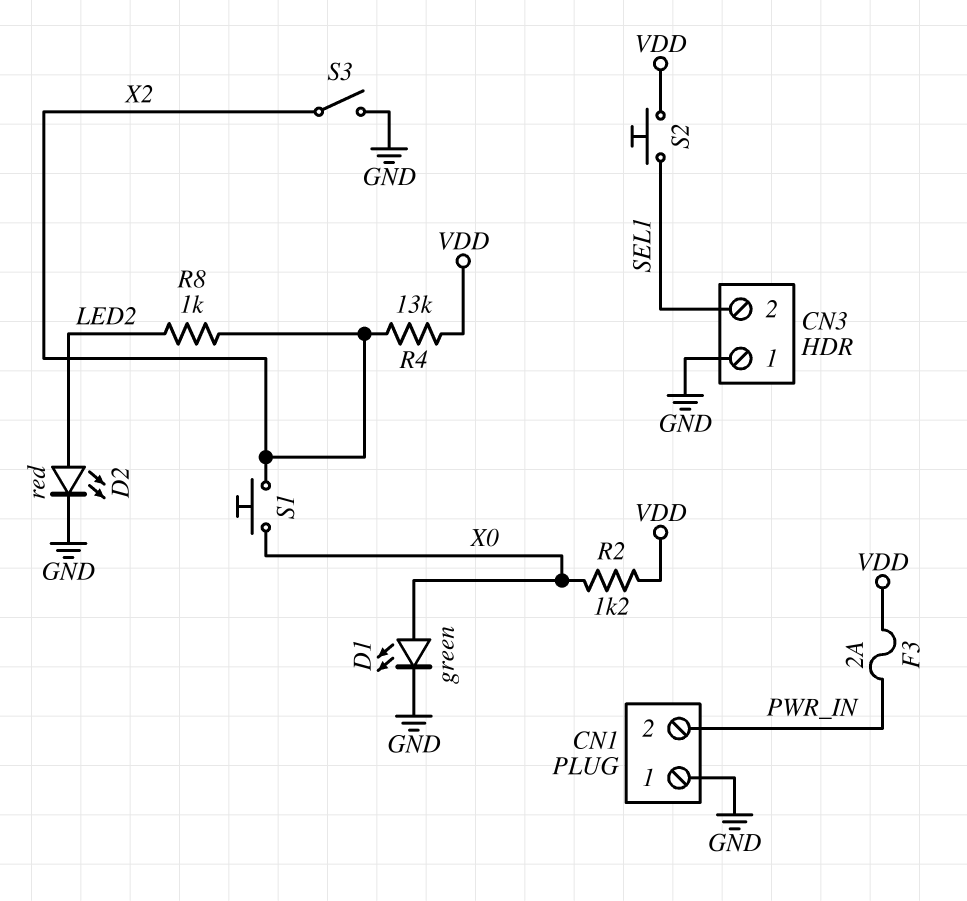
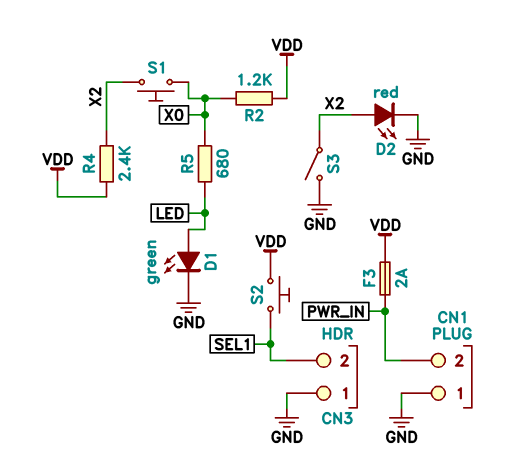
D1: LED green (A X0, K GND) -> LED green (A LED, K GND)
D2: LED red (A LED2, K GND) -> LED red (A X2, K GND)
R4: 13k (VDD, X2) -> 2.4k (VDD, X2)
R5: none -> 680 (LED, X0)
R8: 1k (LED2, X2) -> none

